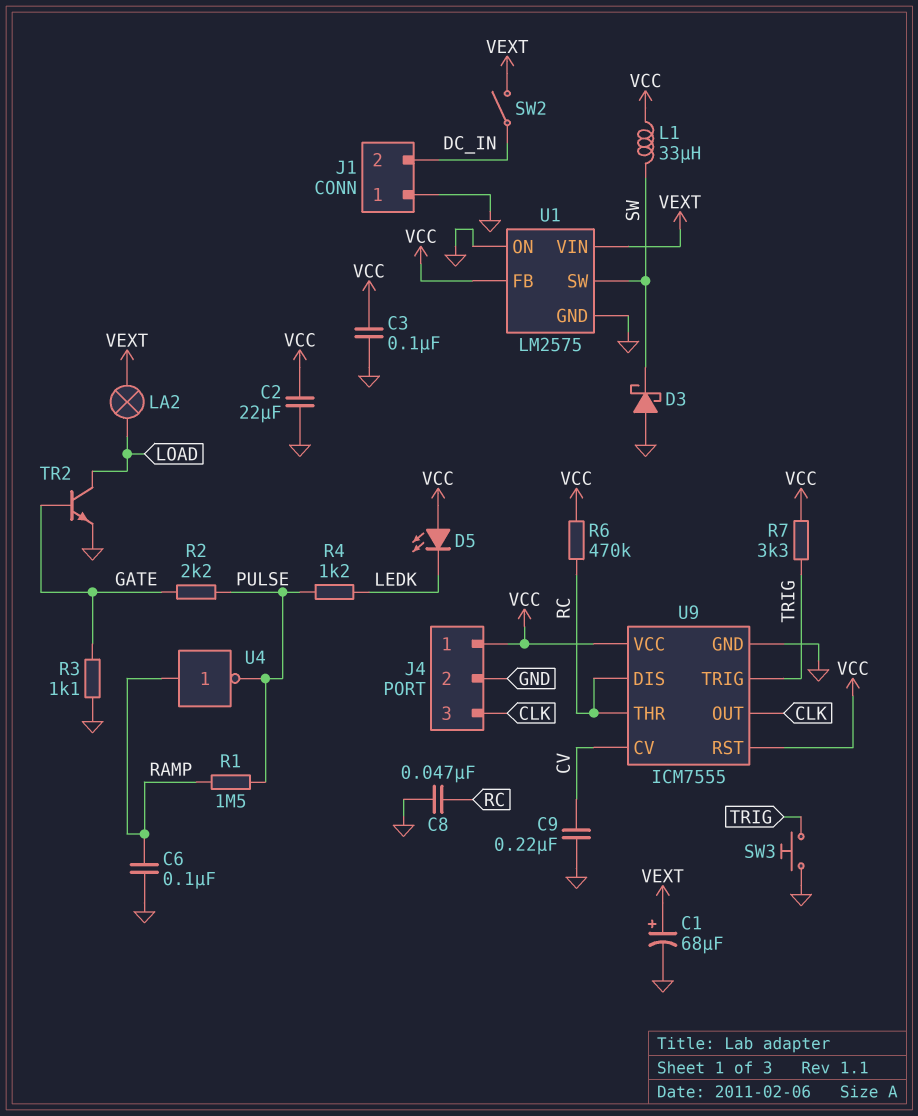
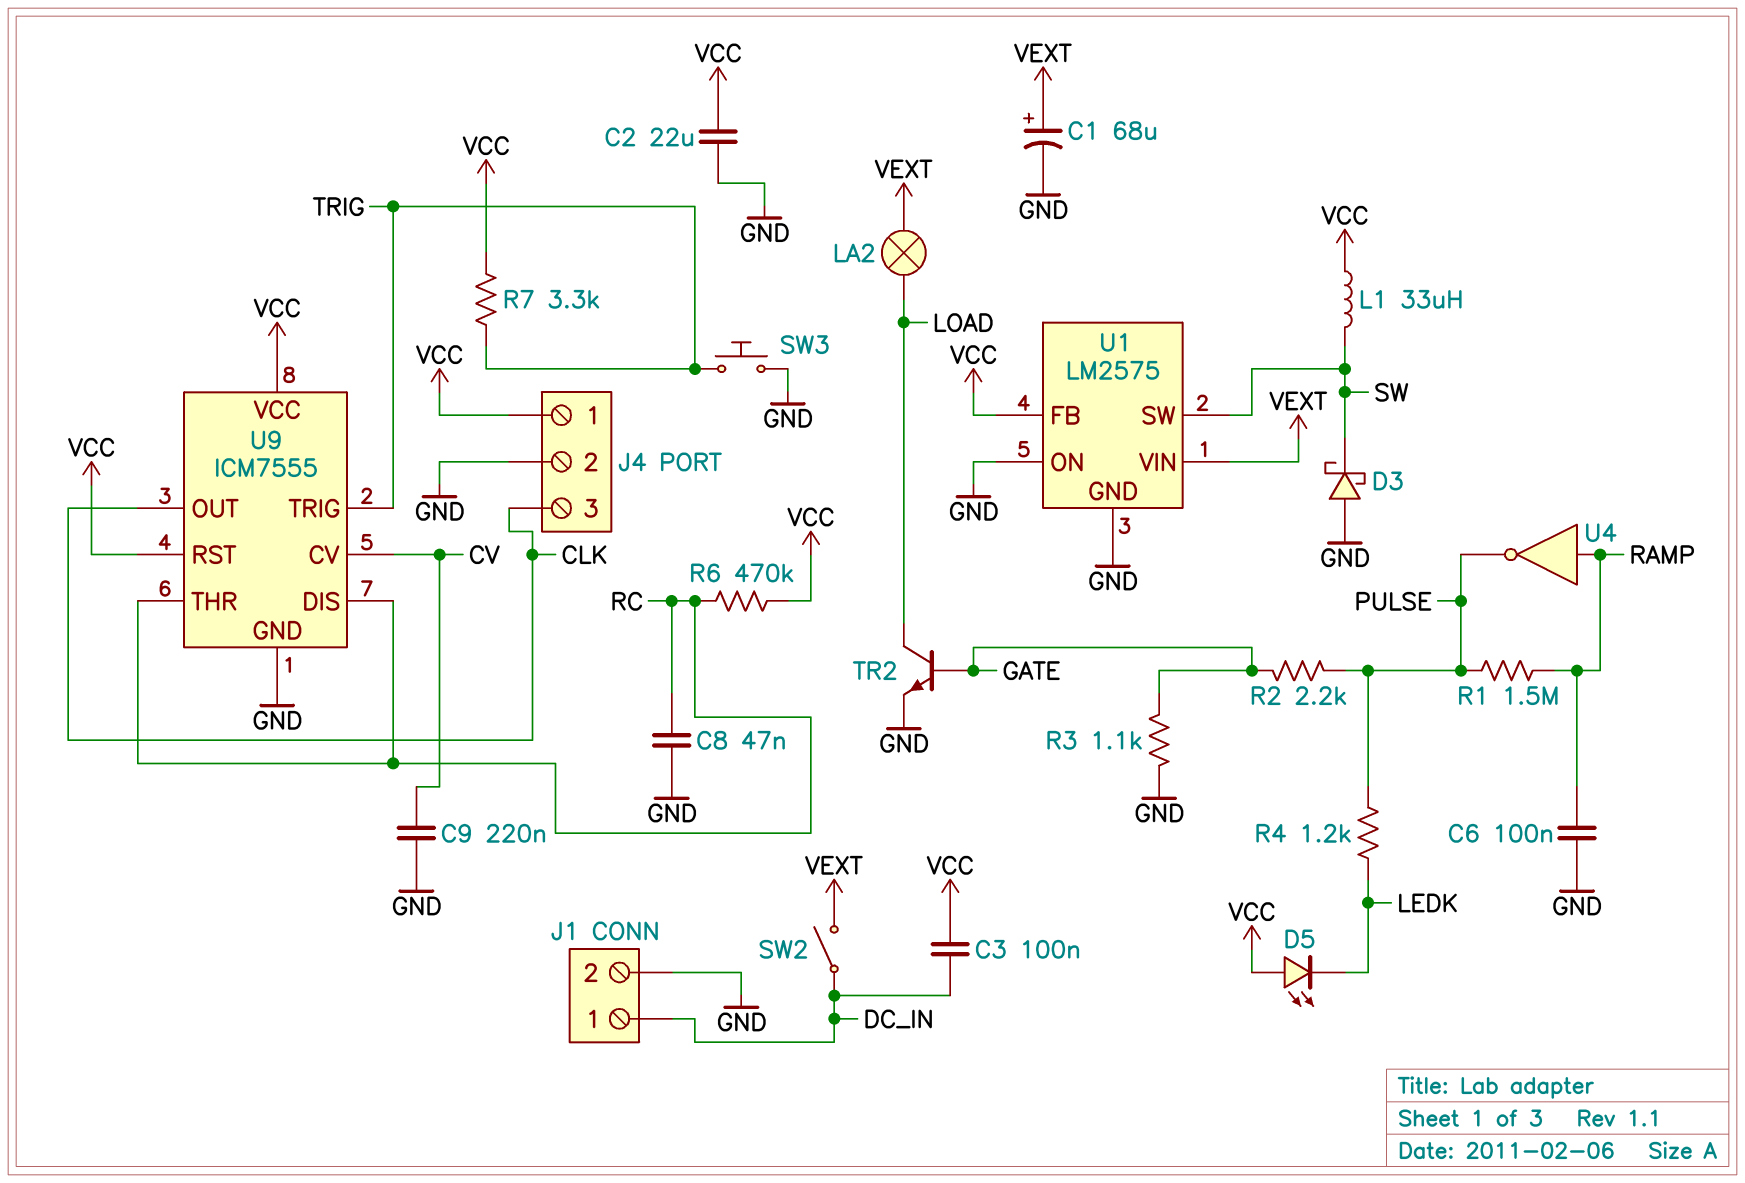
C3: 100nF (GND, VCC) -> 100nF (DC_IN, VCC)
J1 pin 1: GND -> DC_IN
J1 pin 2: DC_IN -> GND

